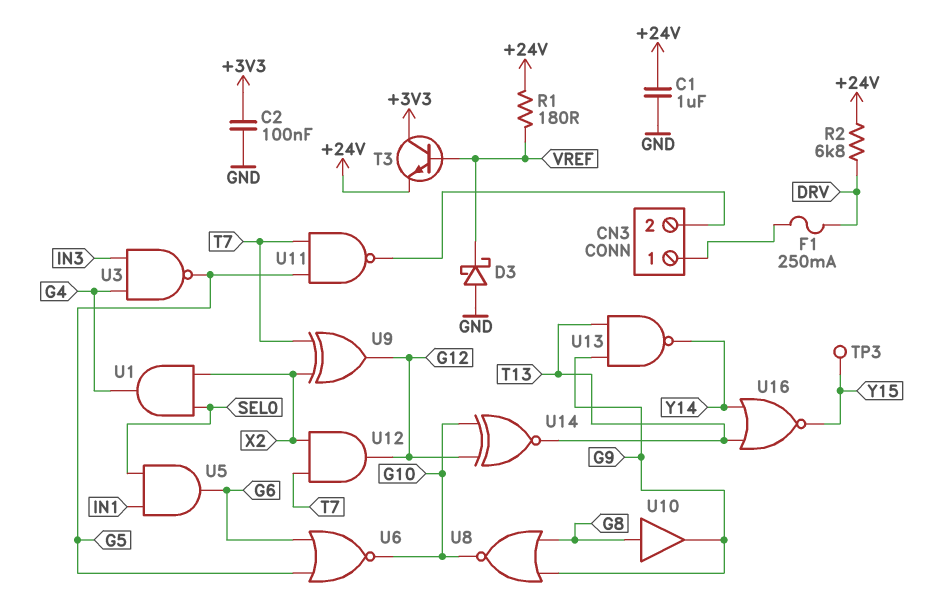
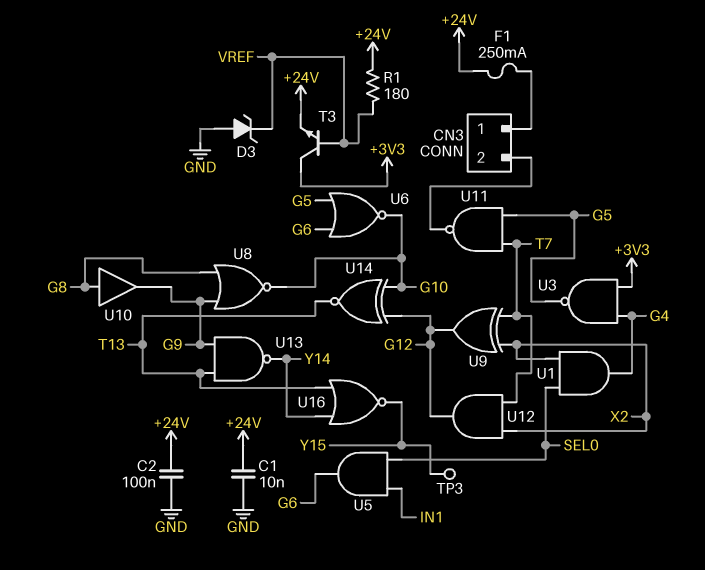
C1: 1uF (+24V, GND) -> 10nF (+24V, GND)
C2: 100nF (+3V3, GND) -> 100nF (+24V, GND)
D3: schottky (A GND, K VREF) -> zener (A GND, K VREF)
F1: 250mA (CN3/1, DRV) -> 250mA (+24V, CN3/1)
R2: 6.8k (+24V, DRV) -> none
U3: NAND (in G4, in IN3, out G5) -> NAND (in +3V3, in G4, out G5)

